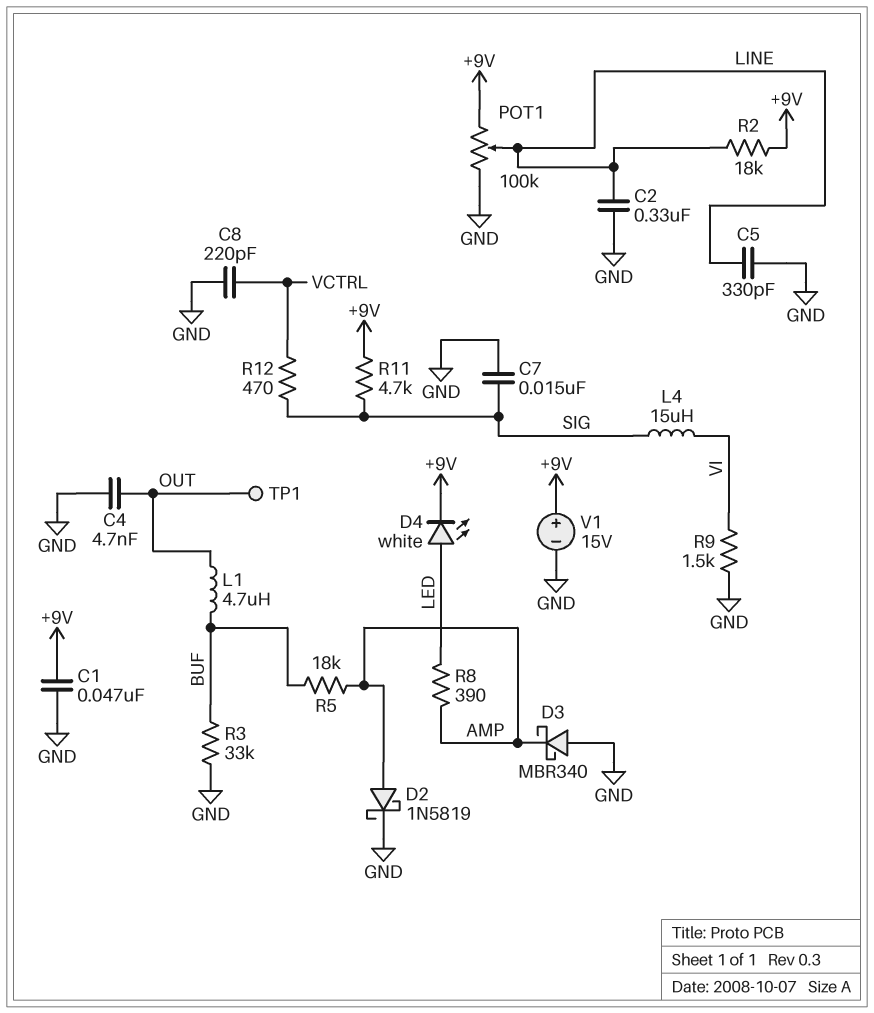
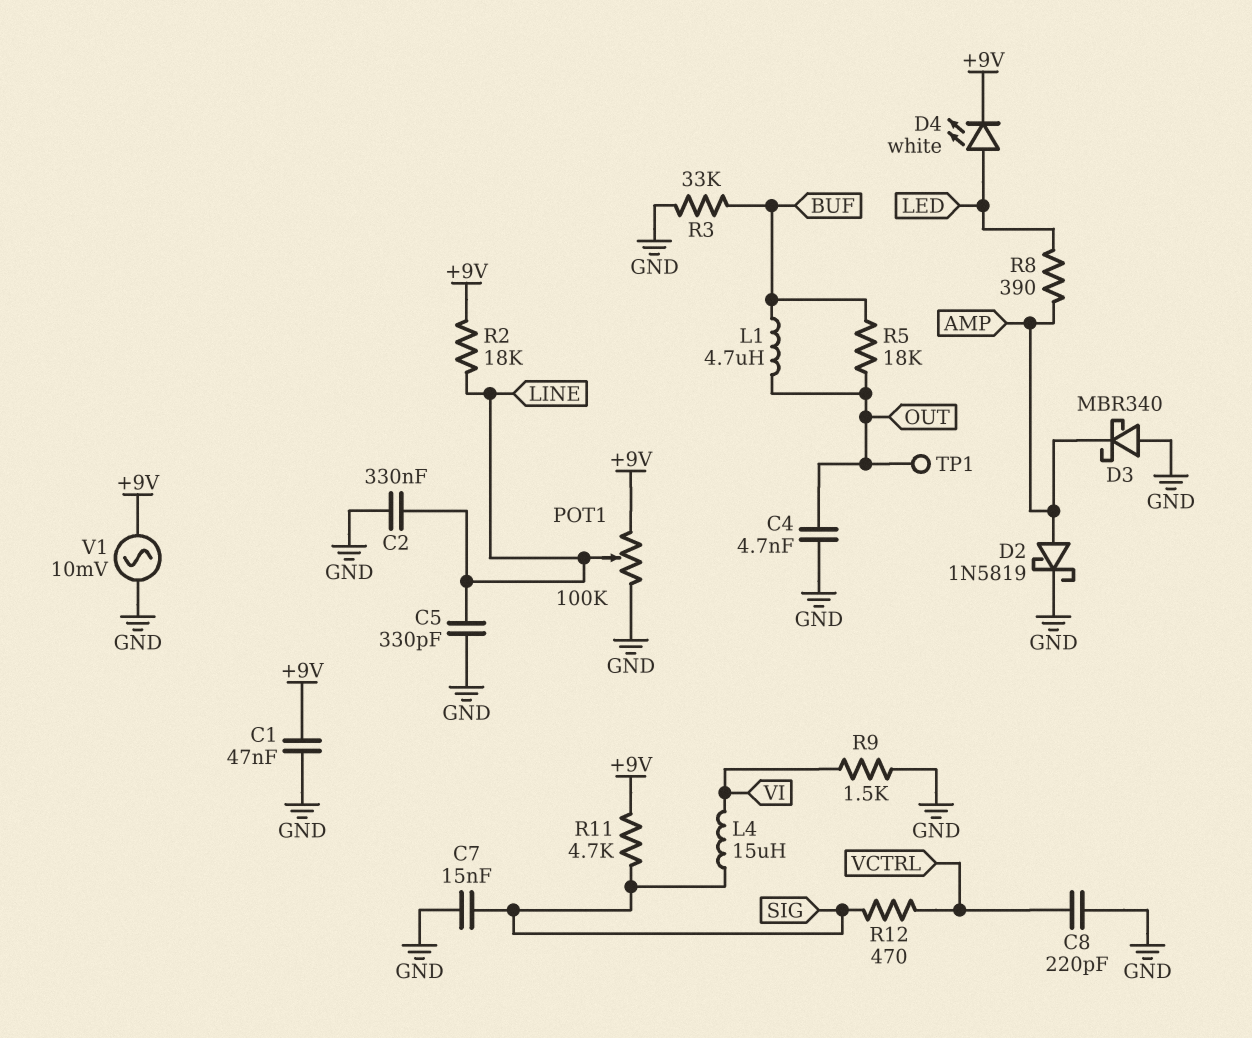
R5: 18k (AMP, BUF) -> 18k (BUF, OUT)
V1: 15V (plus +9V, minus GND) -> AC 10mV (+9V, GND)

